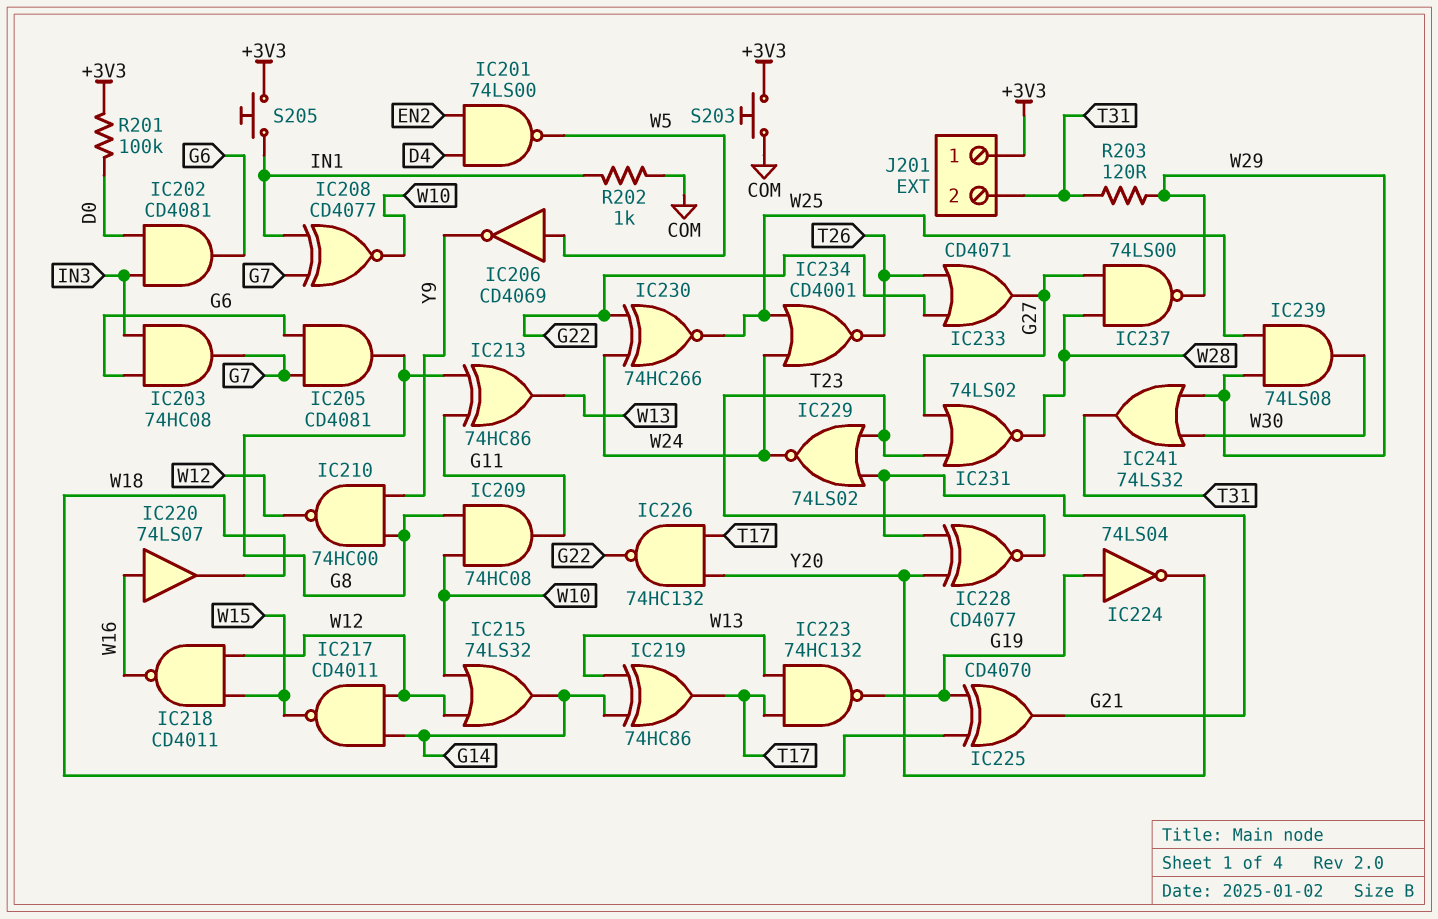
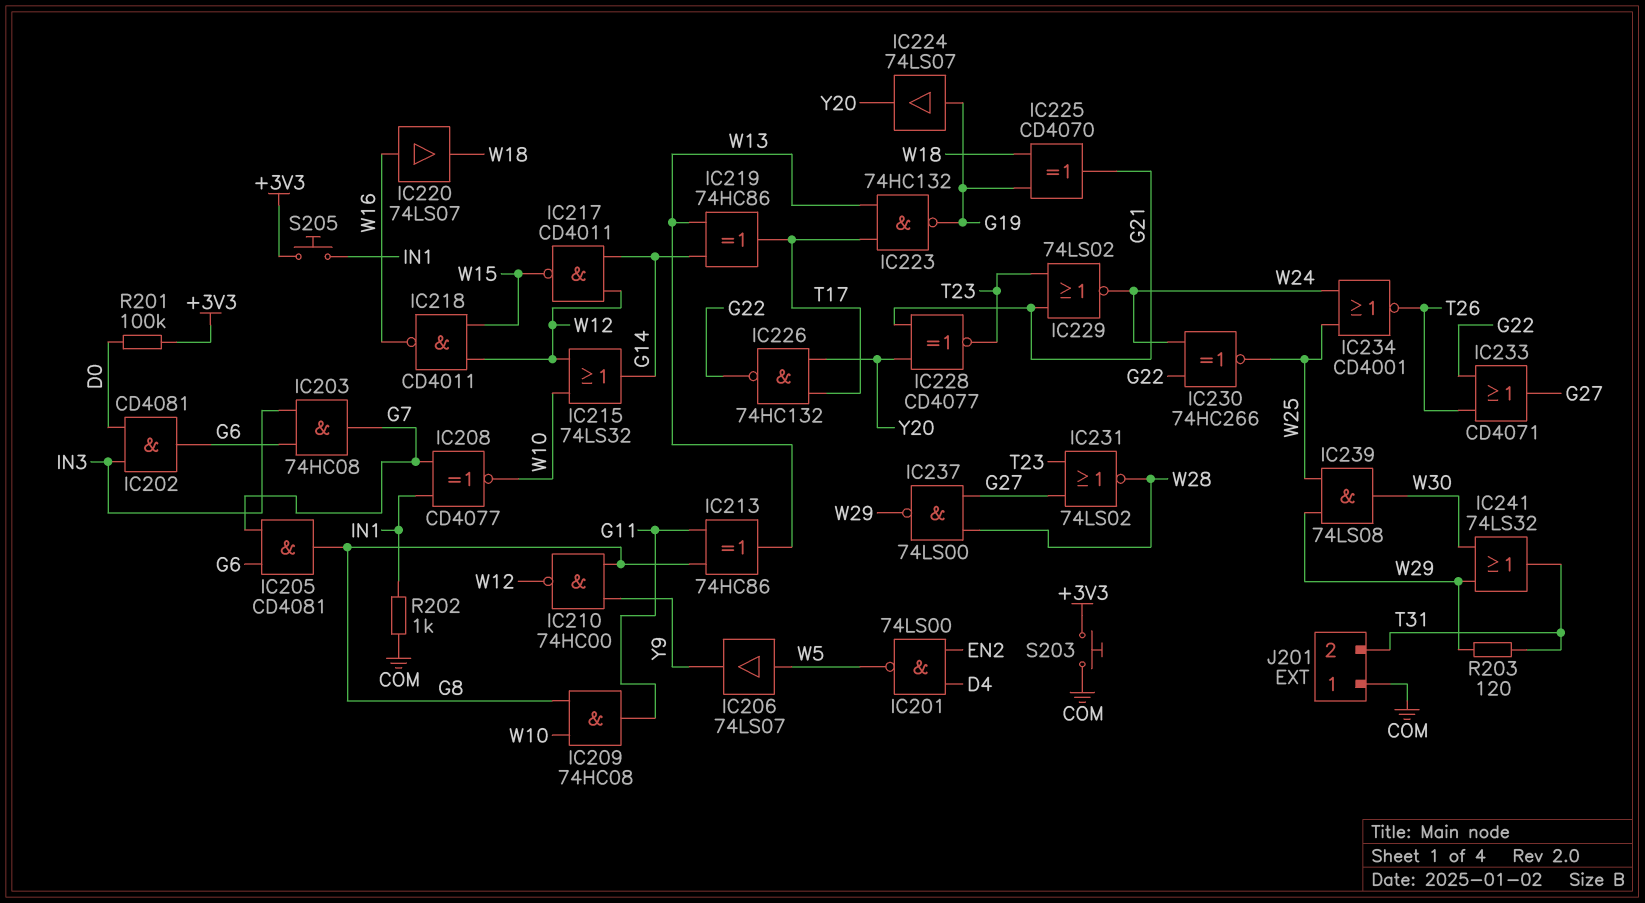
IC206: NOT CD4069 (in W5, out Y9) -> buffer 74LS07 (in W5, out Y9)
IC224: NOT 74LS04 (in G19, out Y20) -> buffer 74LS07 (in G19, out Y20)
J201 pin 1: +3V3 -> COM

